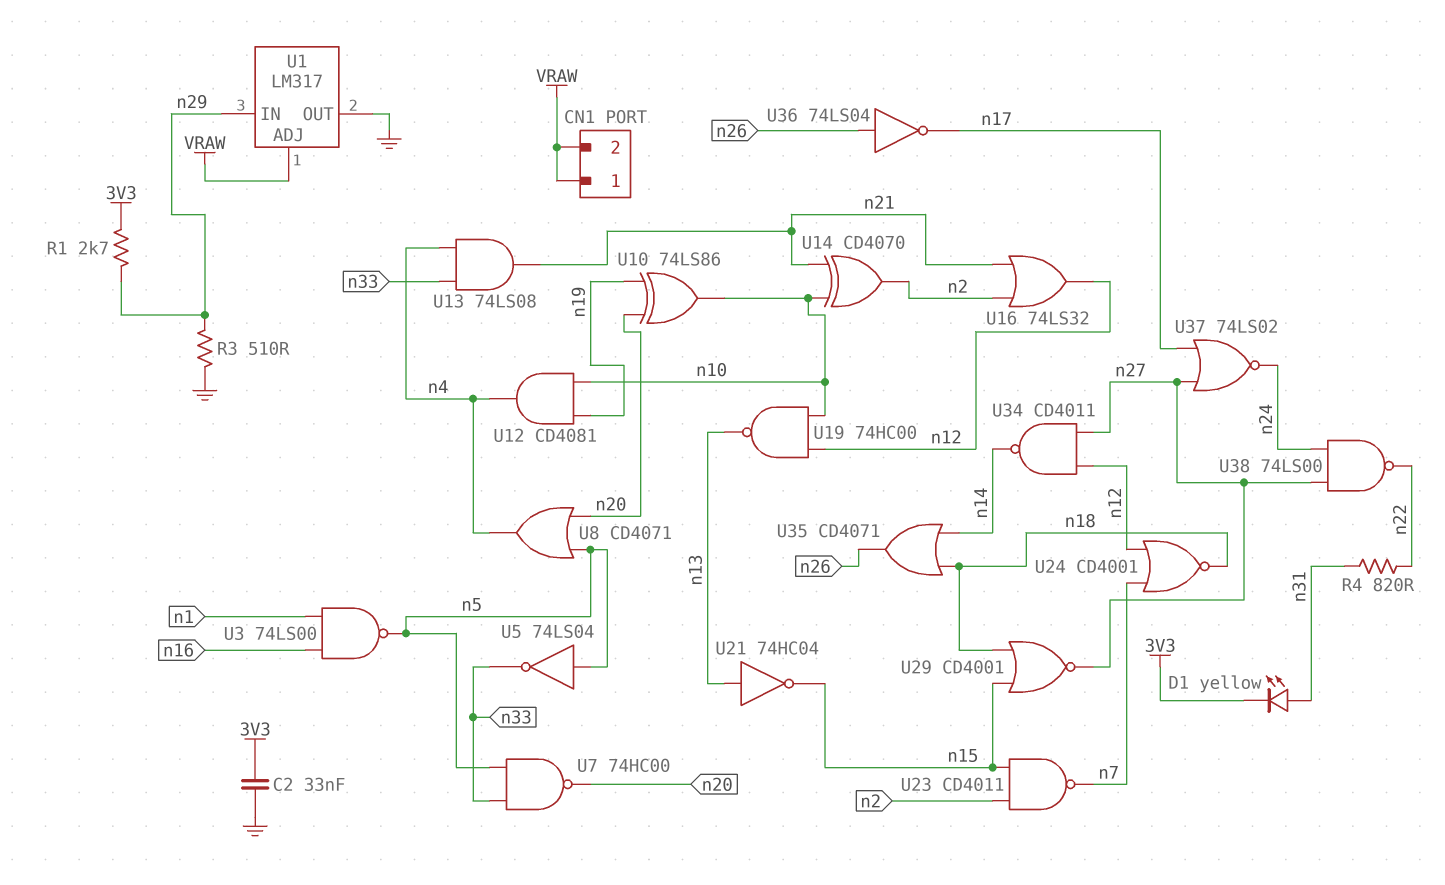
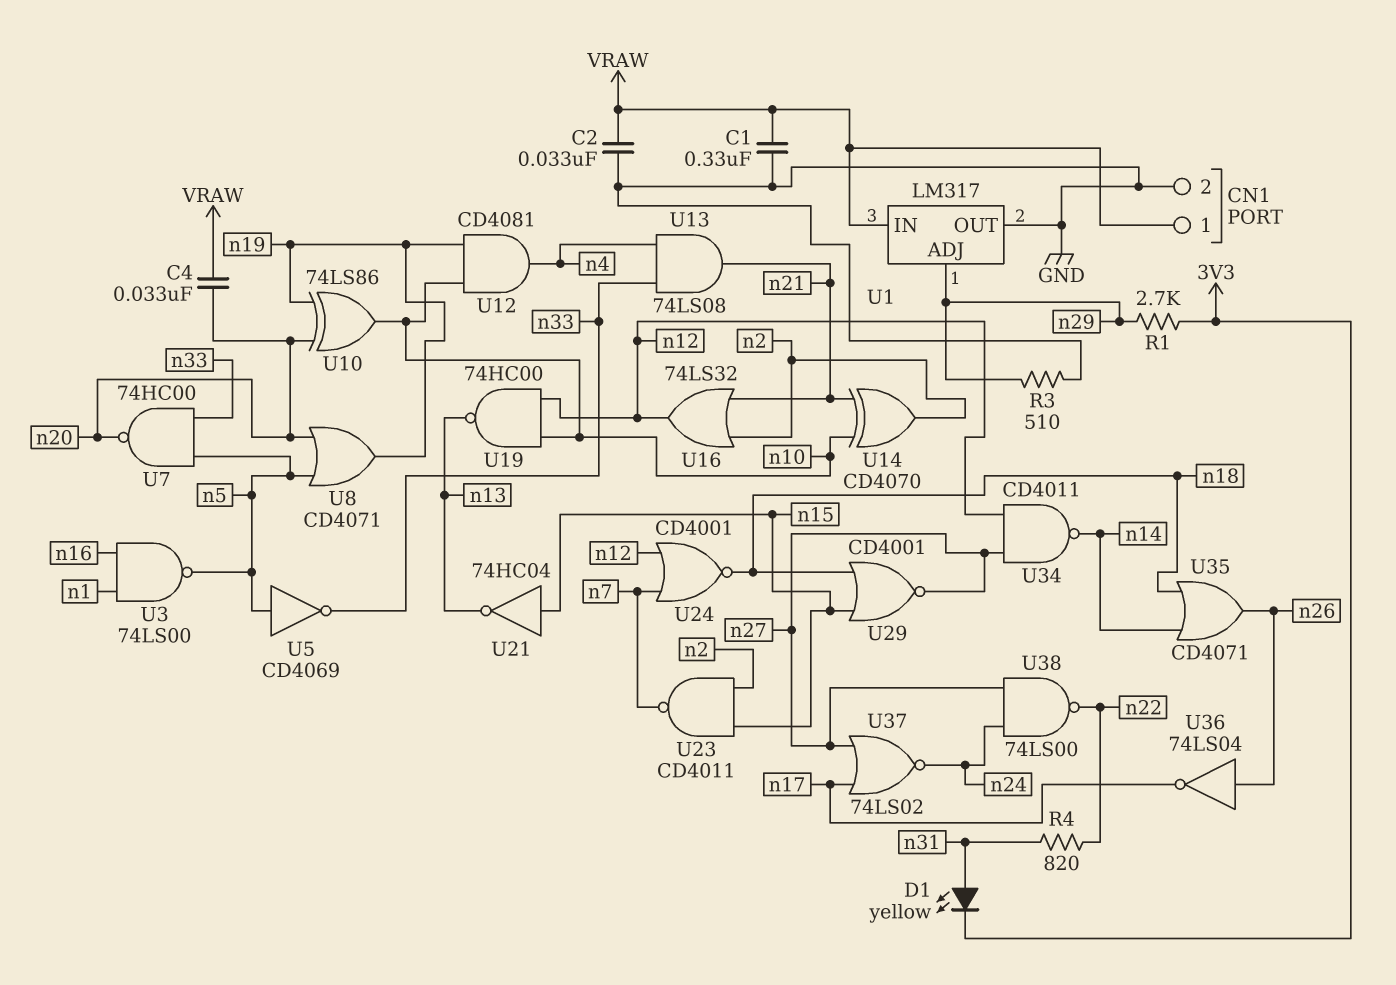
C1: none -> 330nF (GND, VRAW)
C2: 33nF (3V3, GND) -> 33nF (GND, VRAW)
C4: none -> 33nF (VRAW, n20)
CN1 pin 2: VRAW -> GND
U1 pin ADJ: VRAW -> n29
U1 pin IN: n29 -> VRAW
U5: NOT 74LS04 (in n5, out n33) -> NOT CD4069 (in n5, out n33)
U8: OR CD4071 (in n5, in n20, out n4) -> OR CD4071 (in n5, in n20, out n19)
U21: NOT 74HC04 (in n13, out n15) -> NOT 74HC04 (in n15, out n13)

